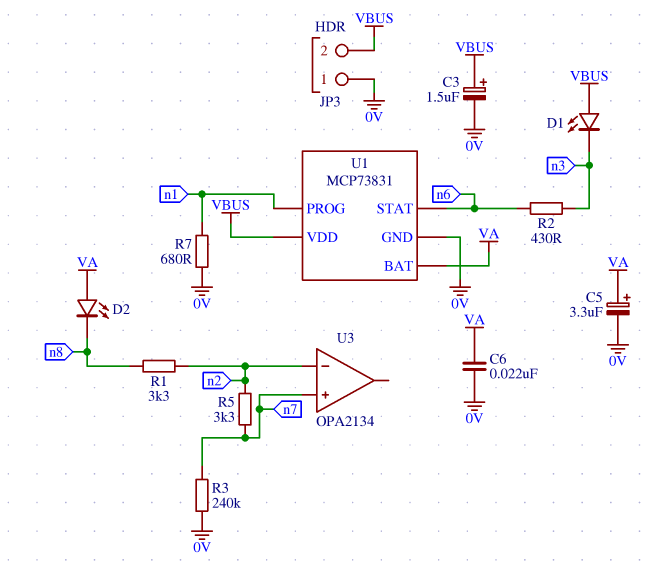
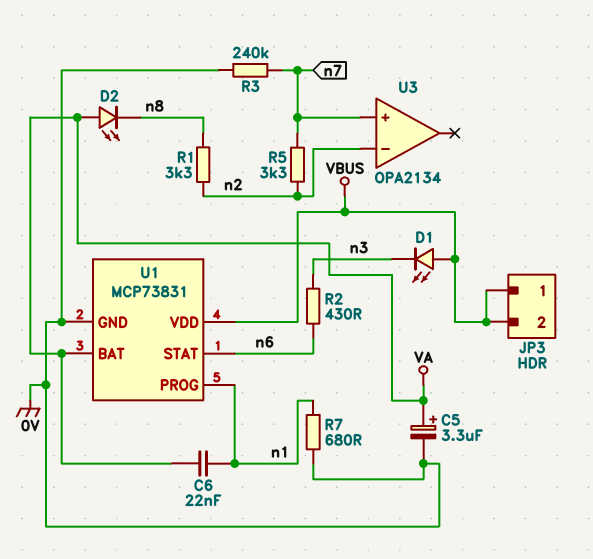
C3: 1.5uF (plus VBUS, minus 0V) -> none
C6: 22nF (0V, VA) -> 22nF (VA, n1)
JP3 pin 1: 0V -> VBUS

